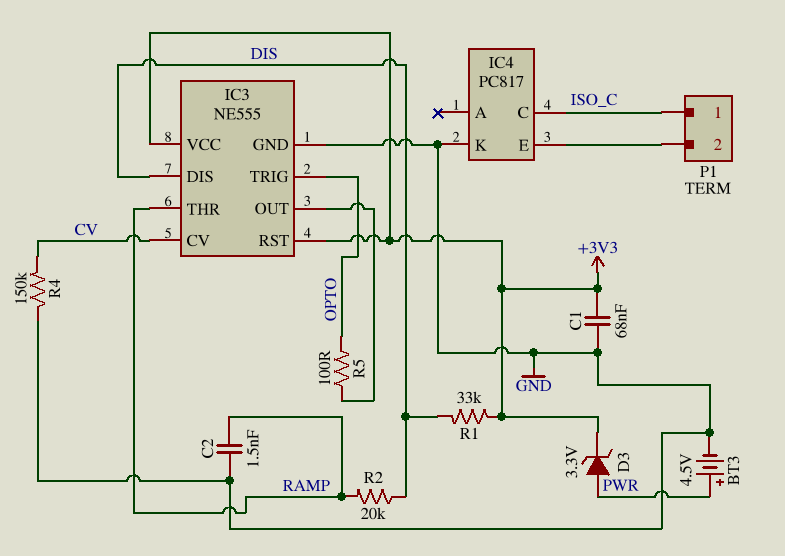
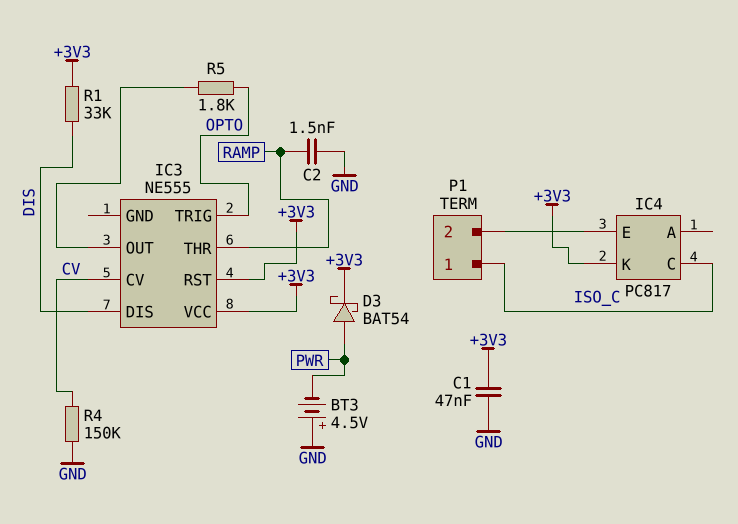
BT3: 4.5V (plus PWR, minus GND) -> 4.5V (plus GND, minus PWR)
C1: 68nF (+3V3, GND) -> 47nF (+3V3, GND)
D3: zener 3.3V (A PWR, K +3V3) -> schottky BAT54 (A PWR, K +3V3)
IC3 pin GND: GND -> none
IC4 pin K: GND -> +3V3
R2: 20k (DIS, RAMP) -> none
R5: 100 (IC3/OUT, OPTO) -> 1.8k (IC3/OUT, OPTO)

